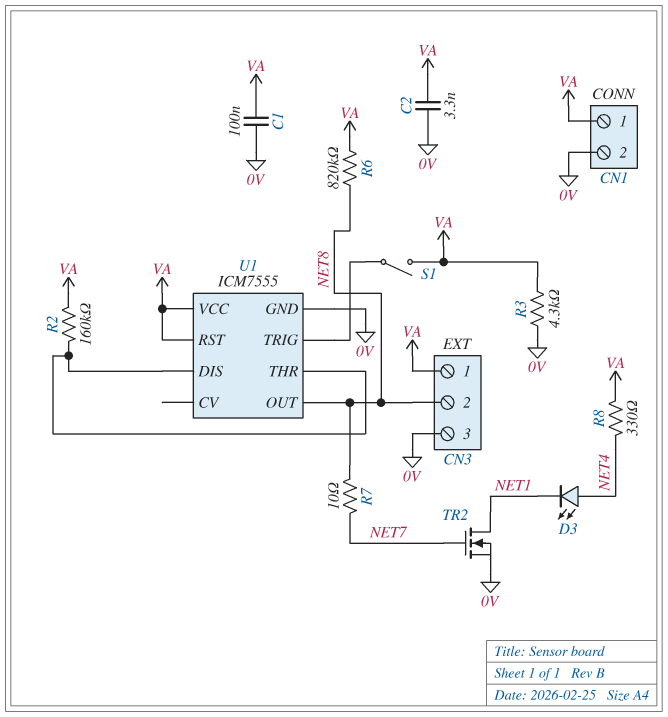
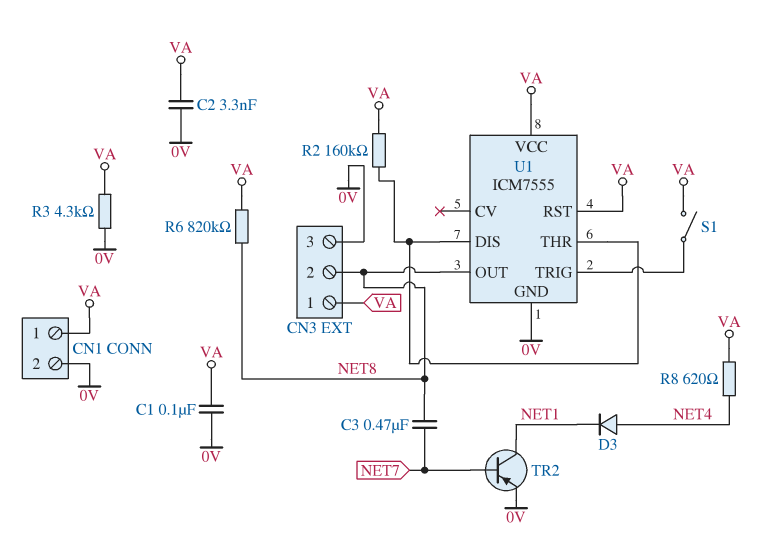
C3: none -> 470nF (NET7, NET8)
D3: LED (A NET4, K NET1) -> diode (A NET4, K NET1)
R7: 10 (NET7, NET8) -> none
R8: 330 (NET4, VA) -> 620 (NET4, VA)
TR2: NMOS (G NET7, D NET1, S 0V) -> PNP (B NET7, C NET1, E 0V)

